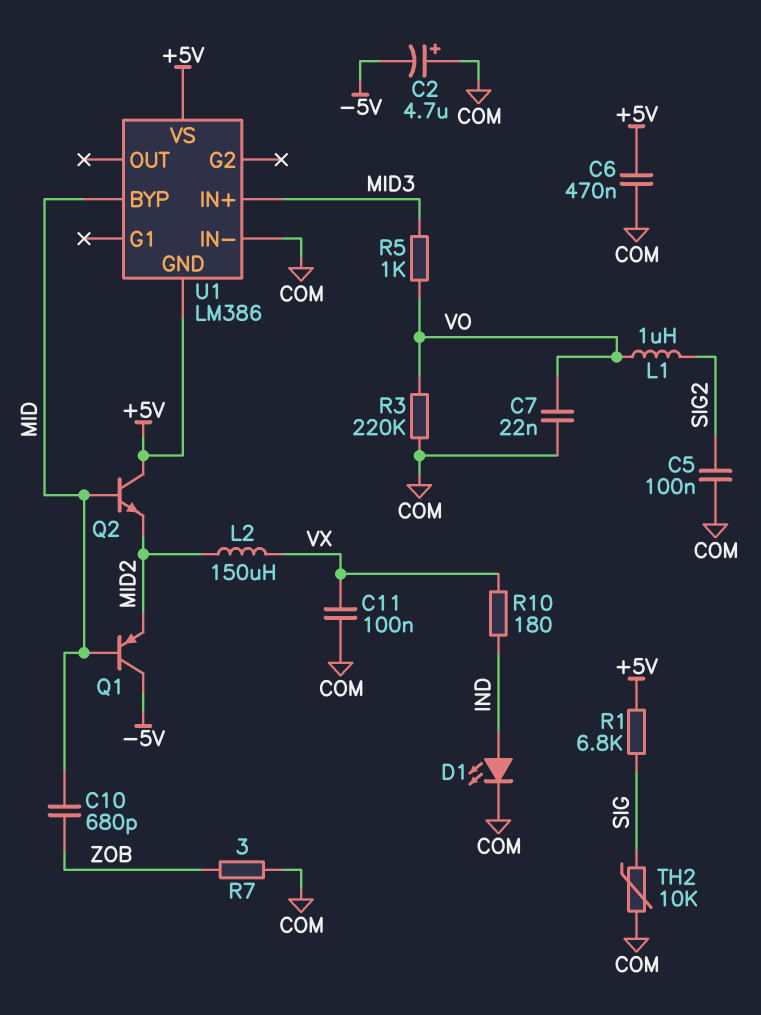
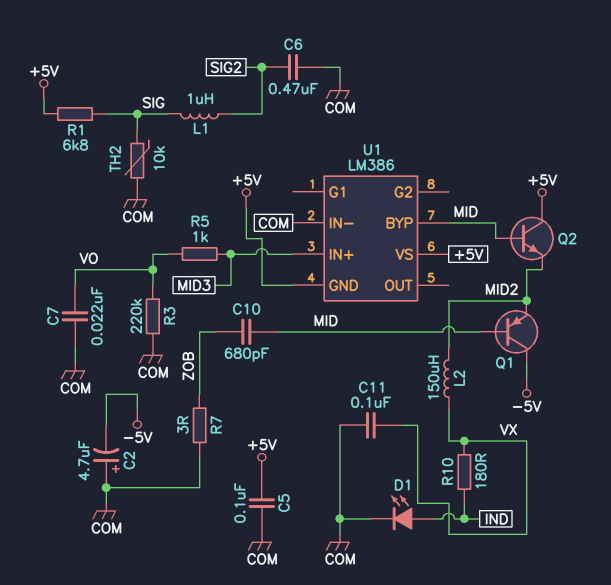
C5: 100nF (COM, SIG2) -> 100nF (+5V, COM)
C6: 470nF (+5V, COM) -> 470nF (COM, SIG2)
L1: 1uH (SIG2, VO) -> 1uH (SIG, SIG2)

